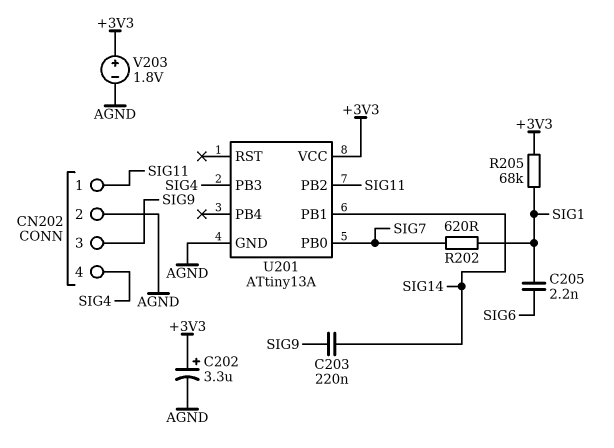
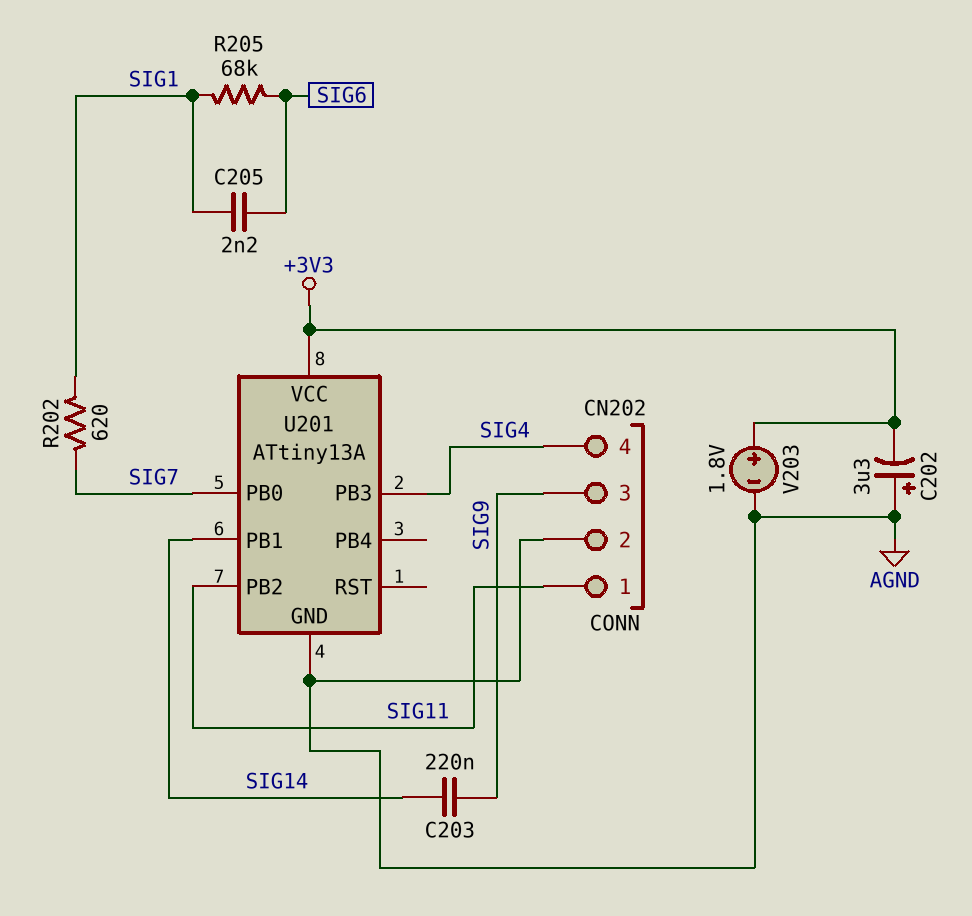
C202: 3.3uF (plus +3V3, minus AGND) -> 3.3uF (plus AGND, minus +3V3)
R205: 68k (+3V3, SIG1) -> 68k (SIG1, SIG6)

